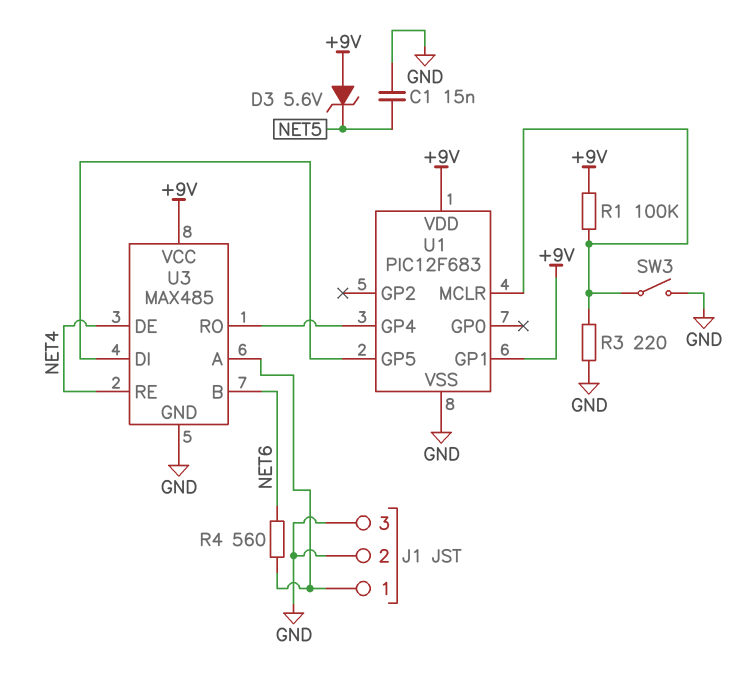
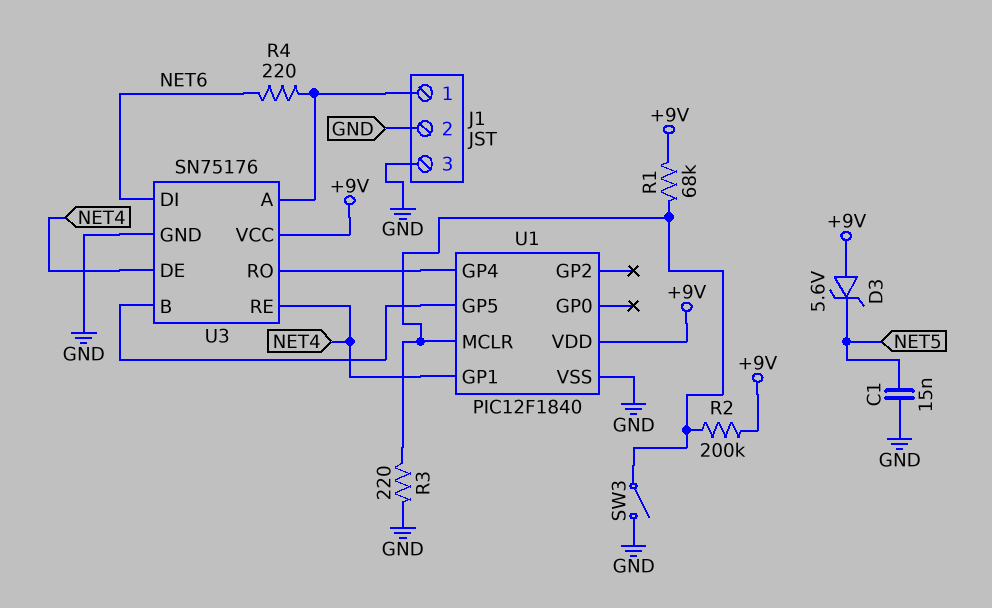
R1: 100k (+9V, U1/MCLR) -> 68k (+9V, U1/MCLR)
R2: none -> 200k (+9V, U1/MCLR)
R4: 560 (J1/1, NET6) -> 220 (J1/1, NET6)
U1: PIC12F683 -> PIC12F1840
U1 pin GP1: +9V -> NET4
U3: MAX485 -> SN75176
U3 pin B: NET6 -> U1/GP5
U3 pin DI: U1/GP5 -> NET6

